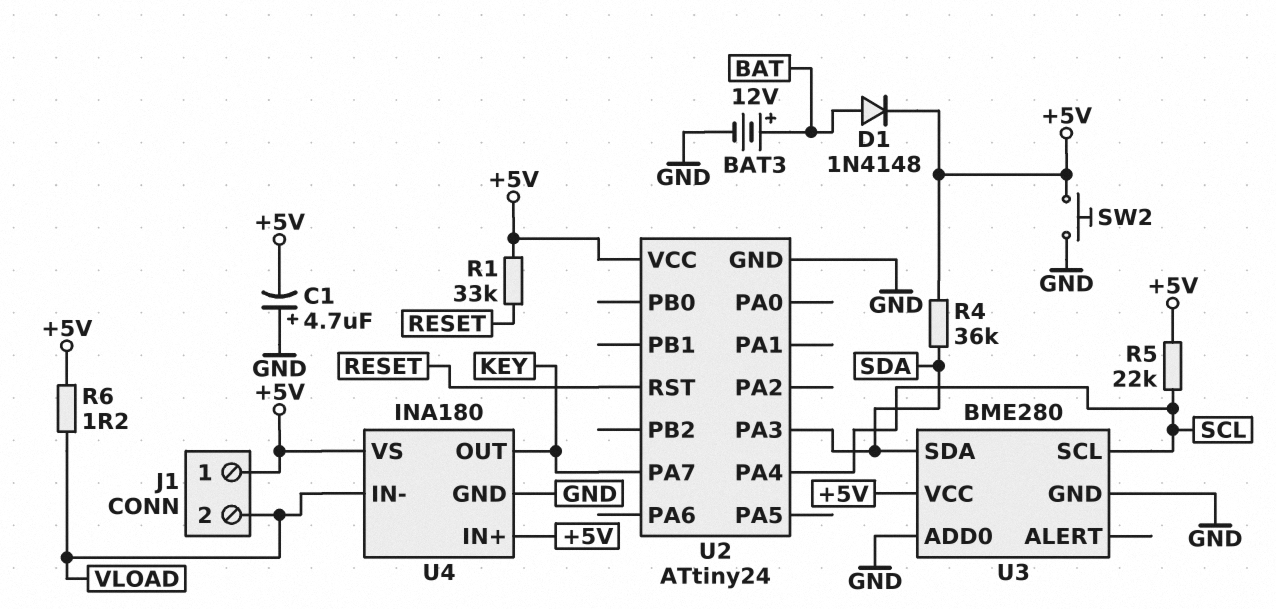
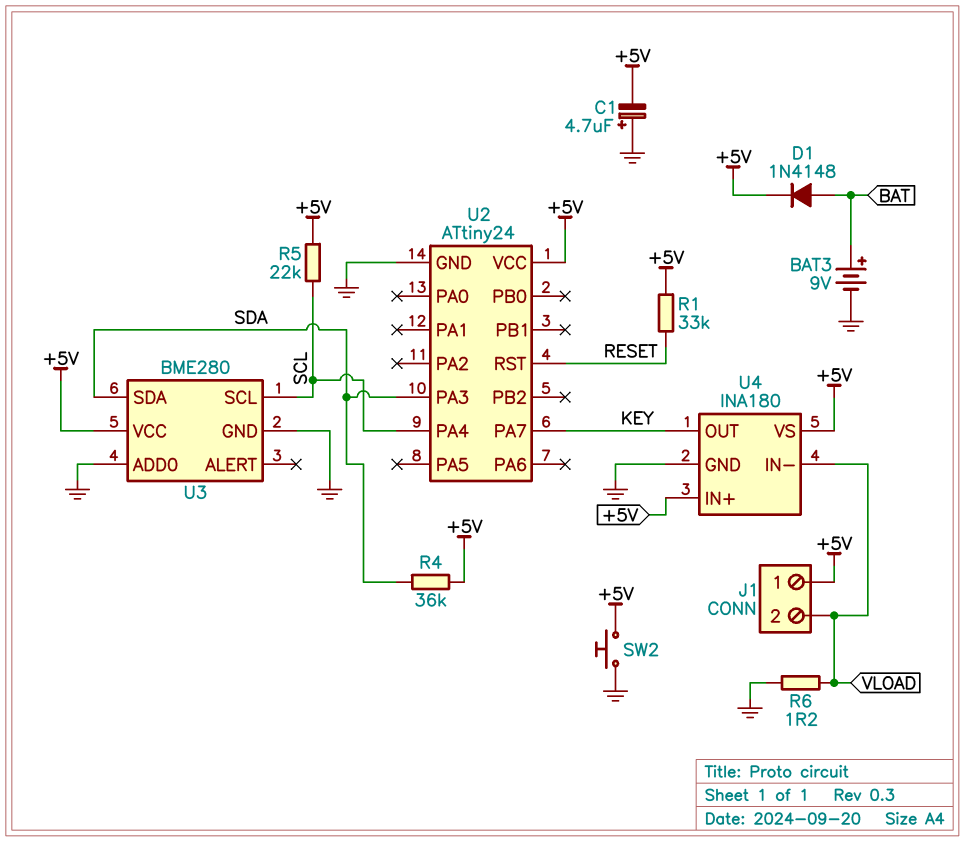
BAT3: 12V (plus BAT, minus GND) -> 9V (plus BAT, minus GND)
R6: 1.2 (+5V, VLOAD) -> 1.2 (GND, VLOAD)

